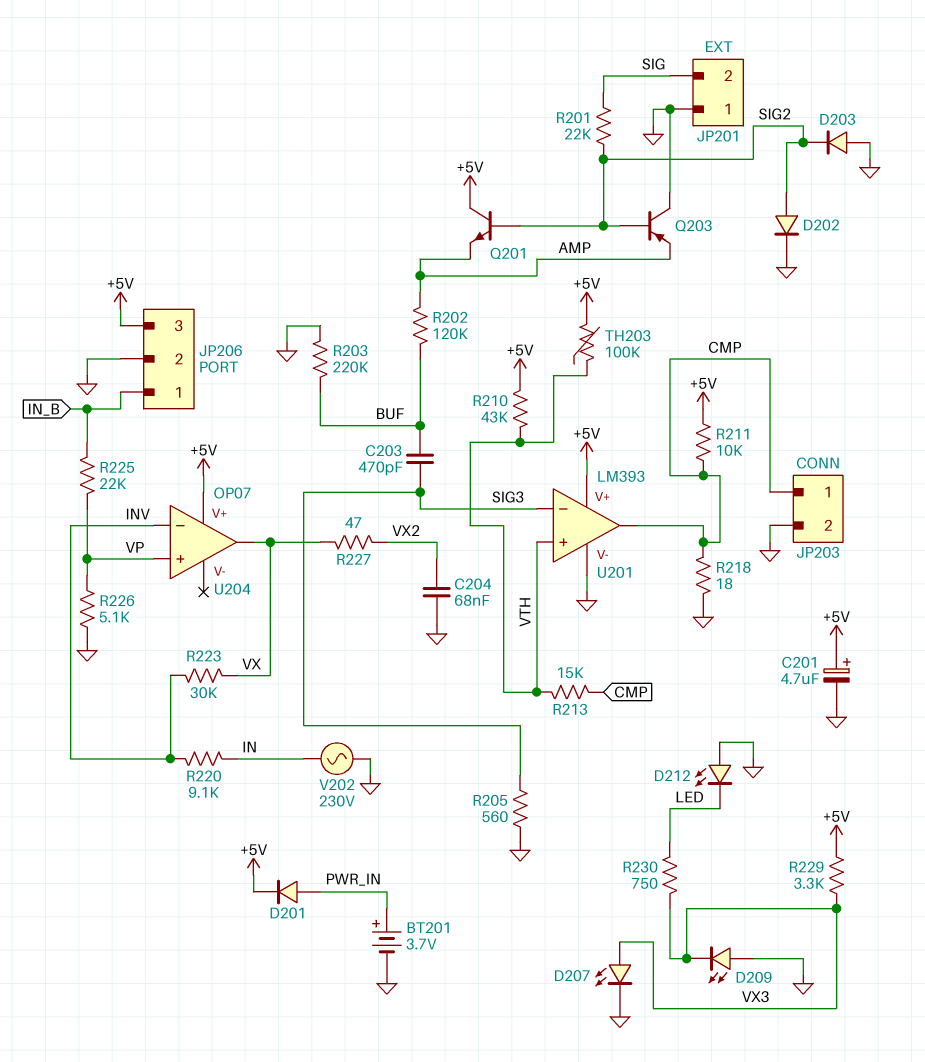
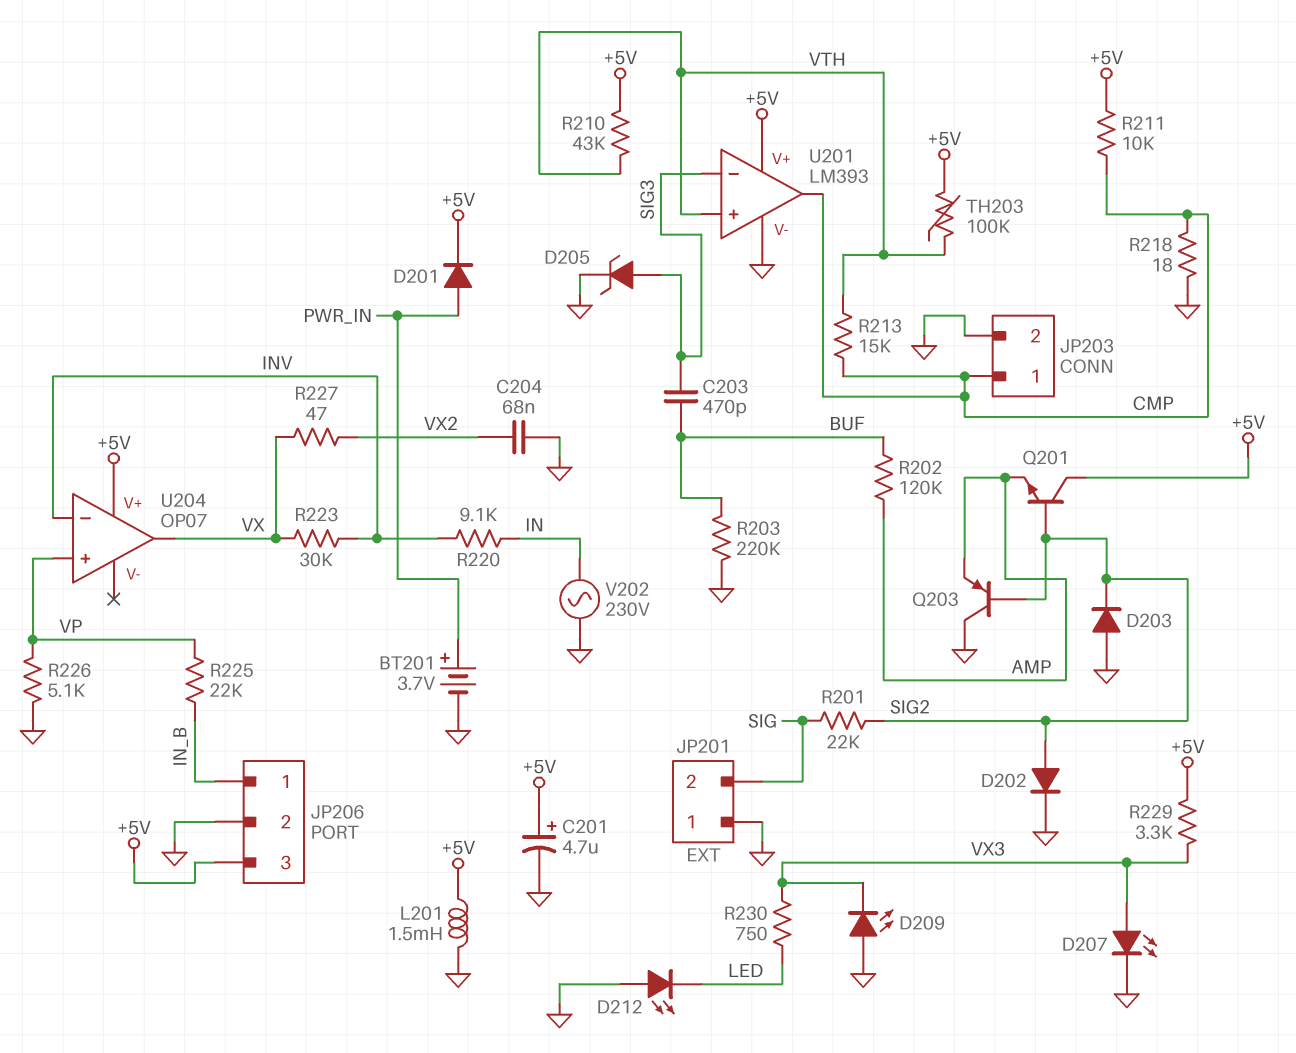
D205: none -> zener (A SIG3, K GND)
L201: none -> 1.5mH (+5V, GND)
R205: 560 (GND, SIG3) -> none

